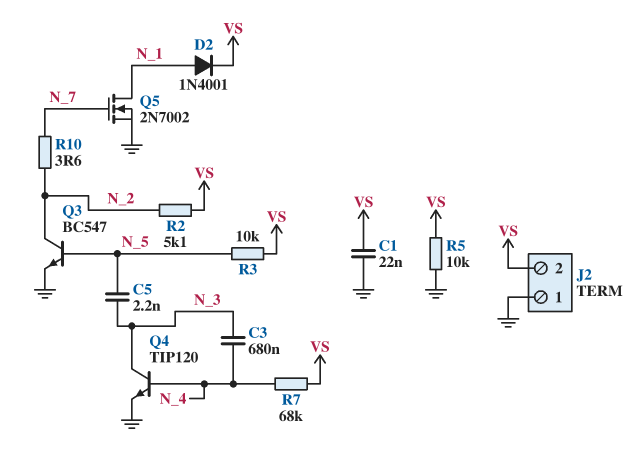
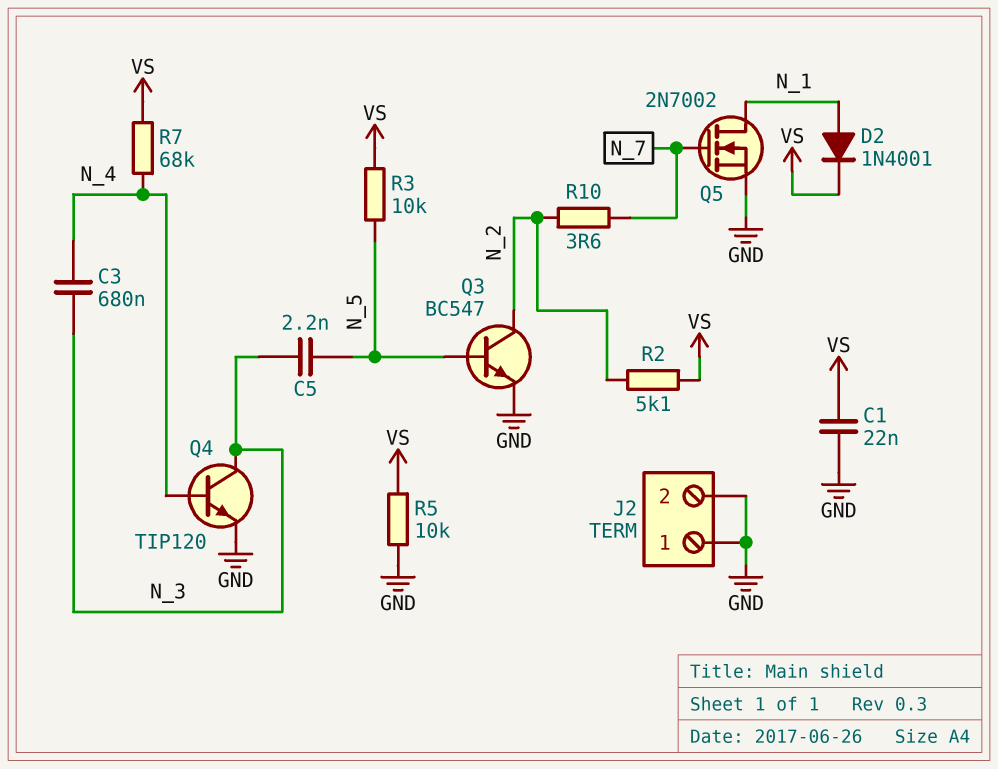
J2 pin 2: VS -> GND

